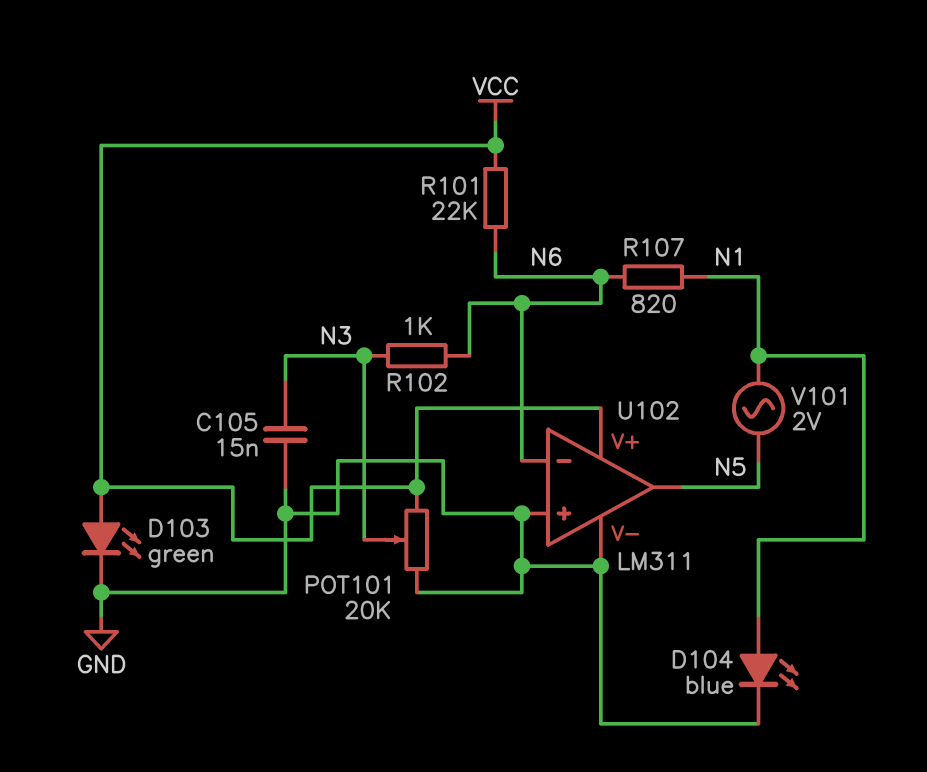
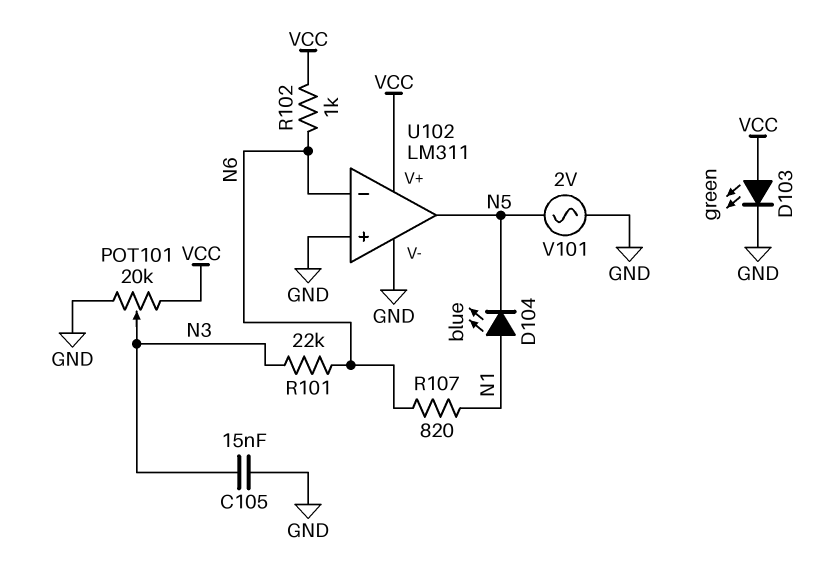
D104: LED blue (A N1, K GND) -> LED blue (A N1, K N5)
R101: 22k (N6, VCC) -> 22k (N3, N6)
R102: 1k (N3, N6) -> 1k (N6, VCC)
V101: AC 2V (N1, N5) -> AC 2V (GND, N5)

